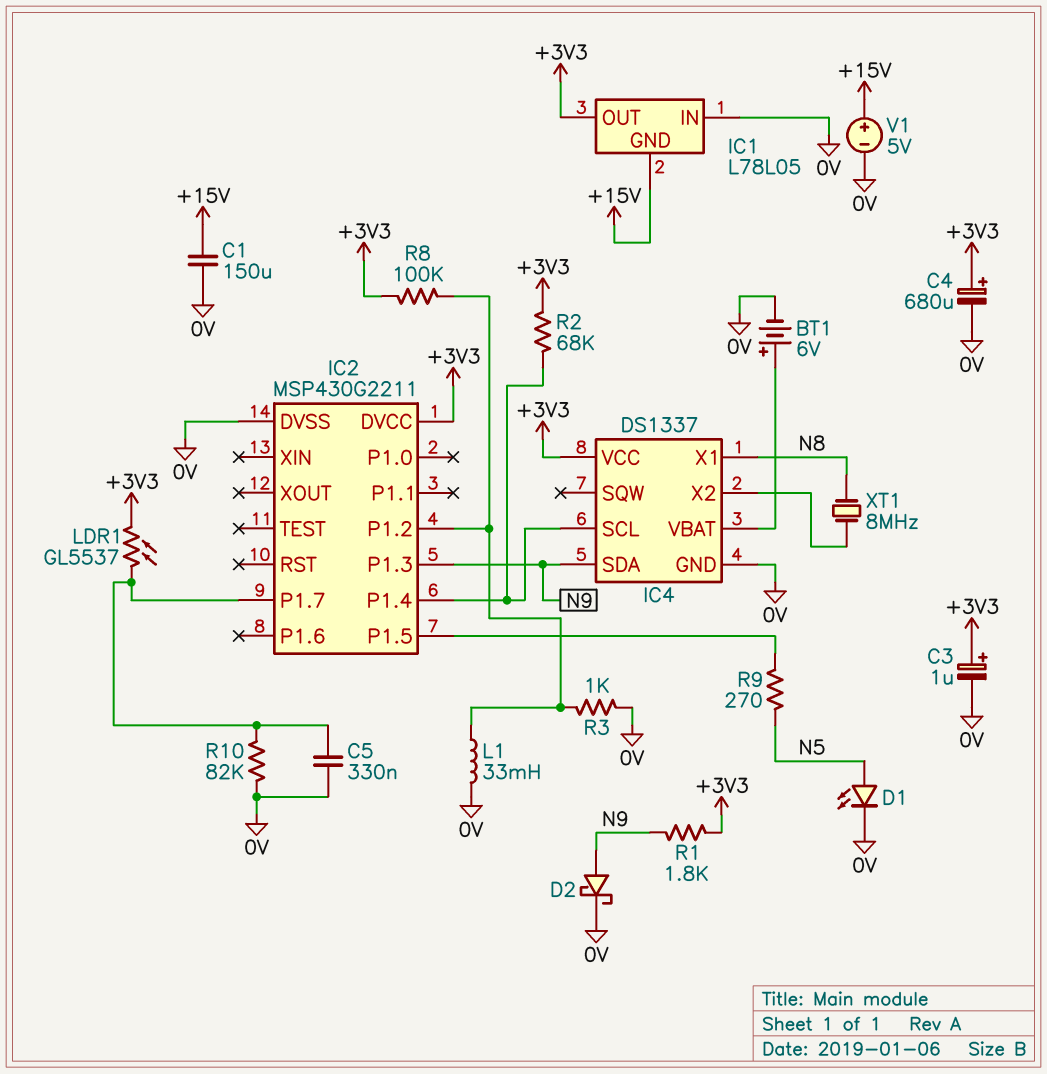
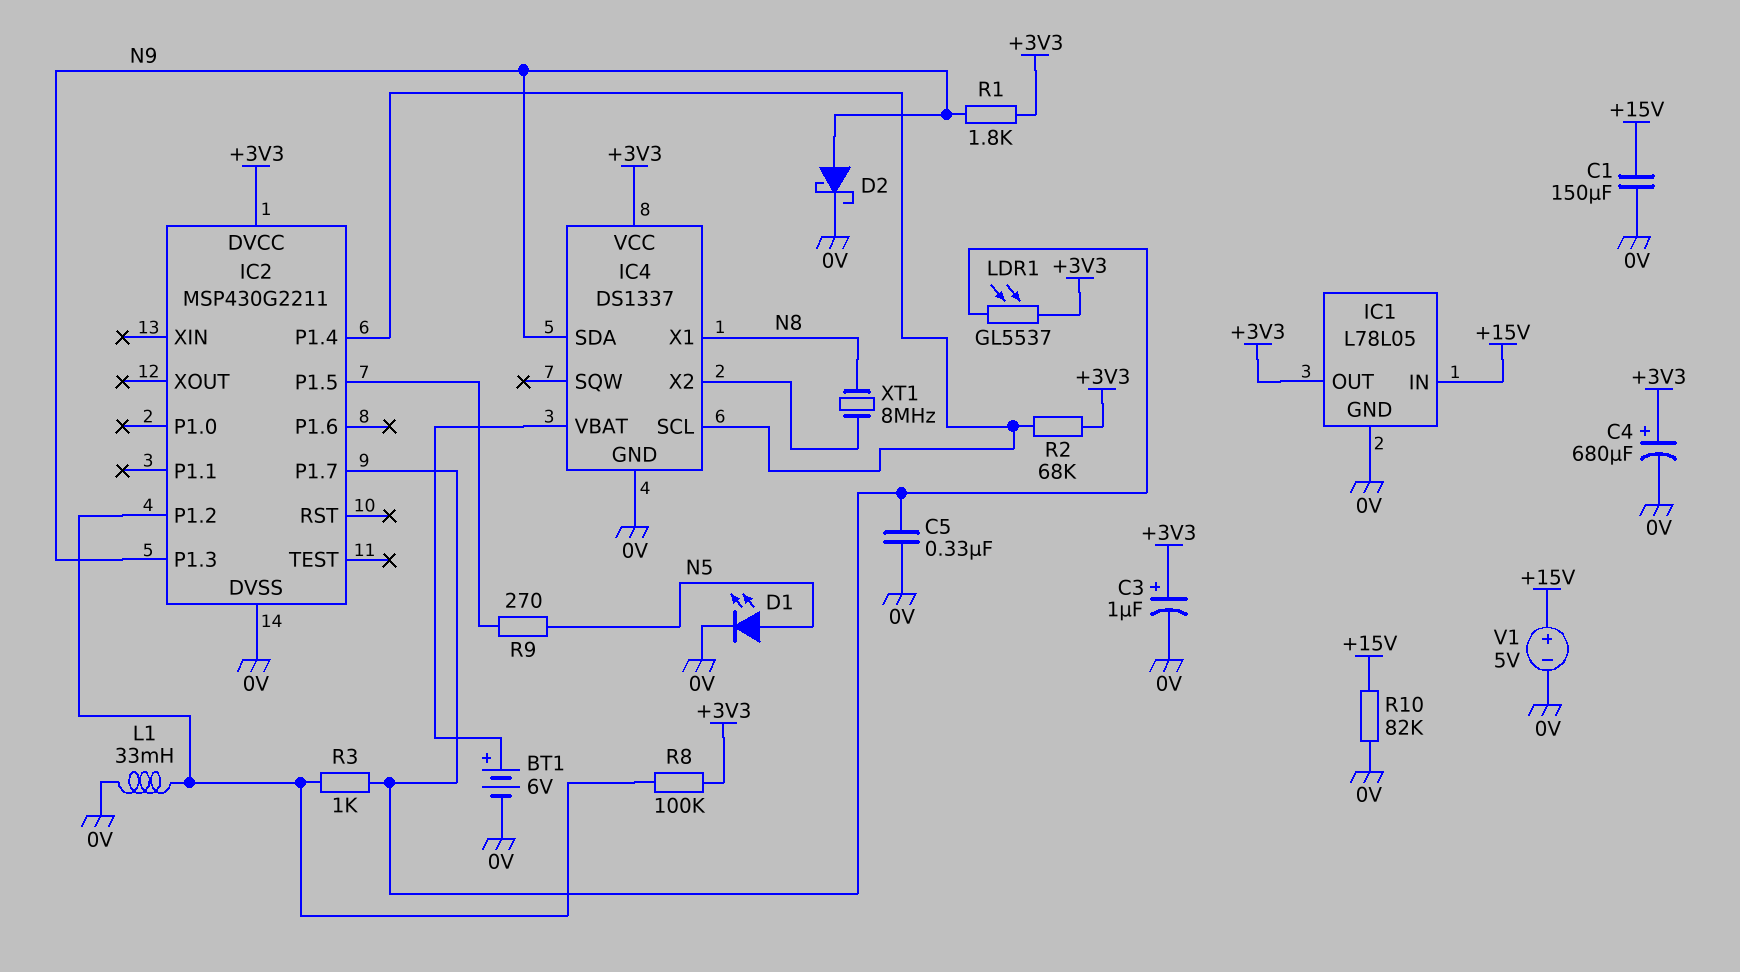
IC1 pin GND: +15V -> 0V
IC1 pin IN: 0V -> +15V
R3: 1k (0V, IC2/P1.2) -> 1k (IC2/P1.2, IC2/P1.7)
R10: 82k (0V, IC2/P1.7) -> 82k (+15V, 0V)

